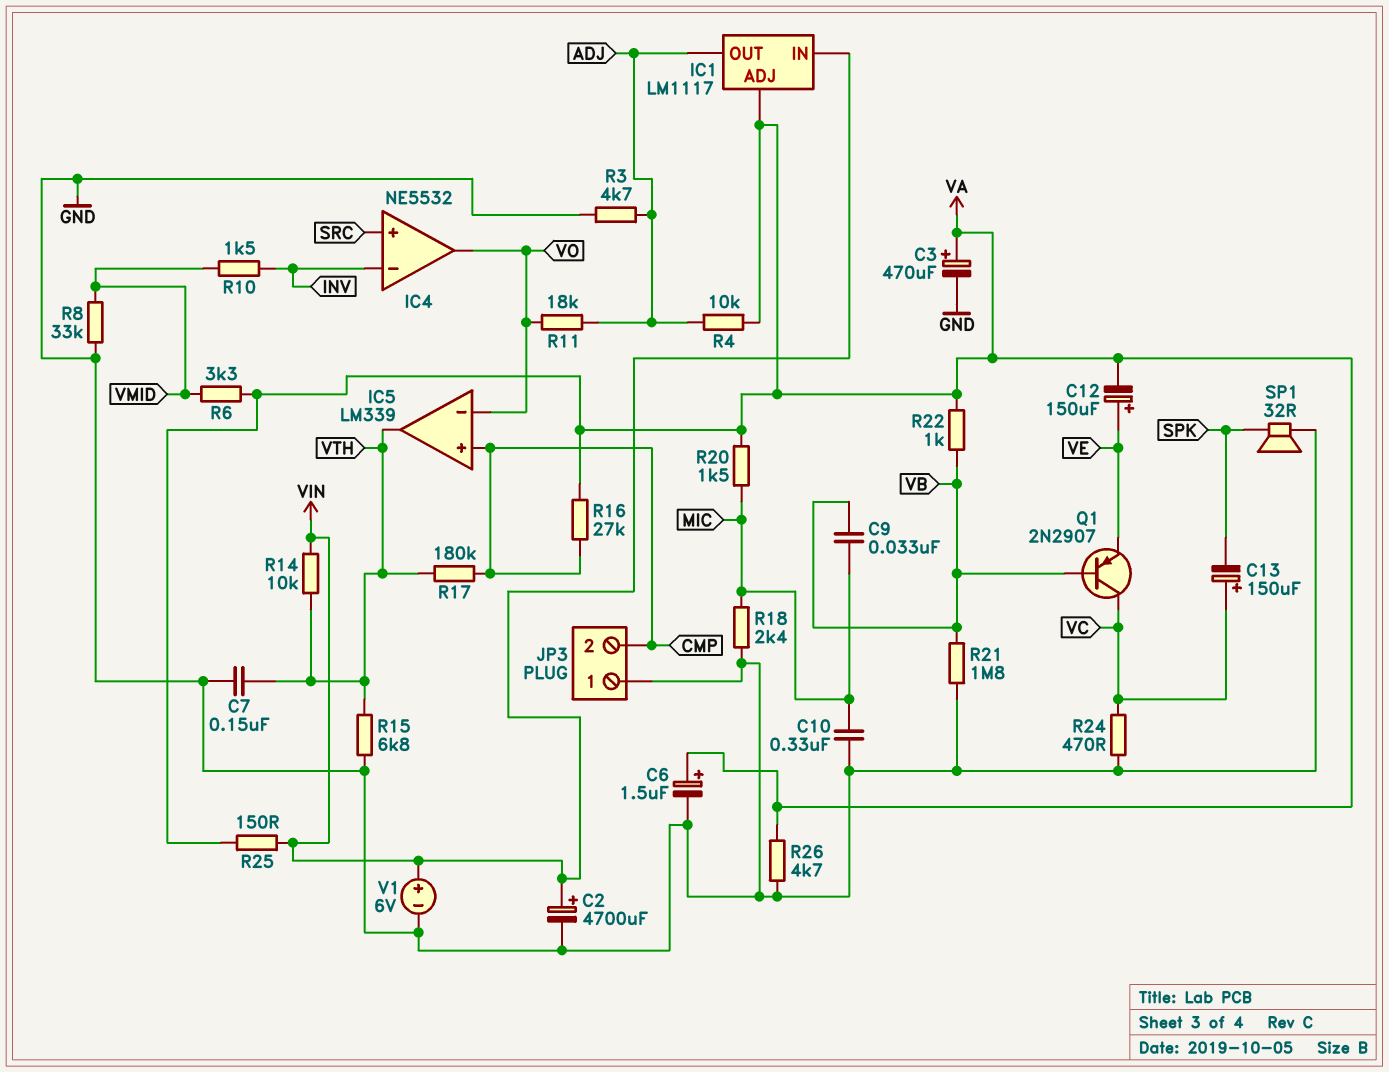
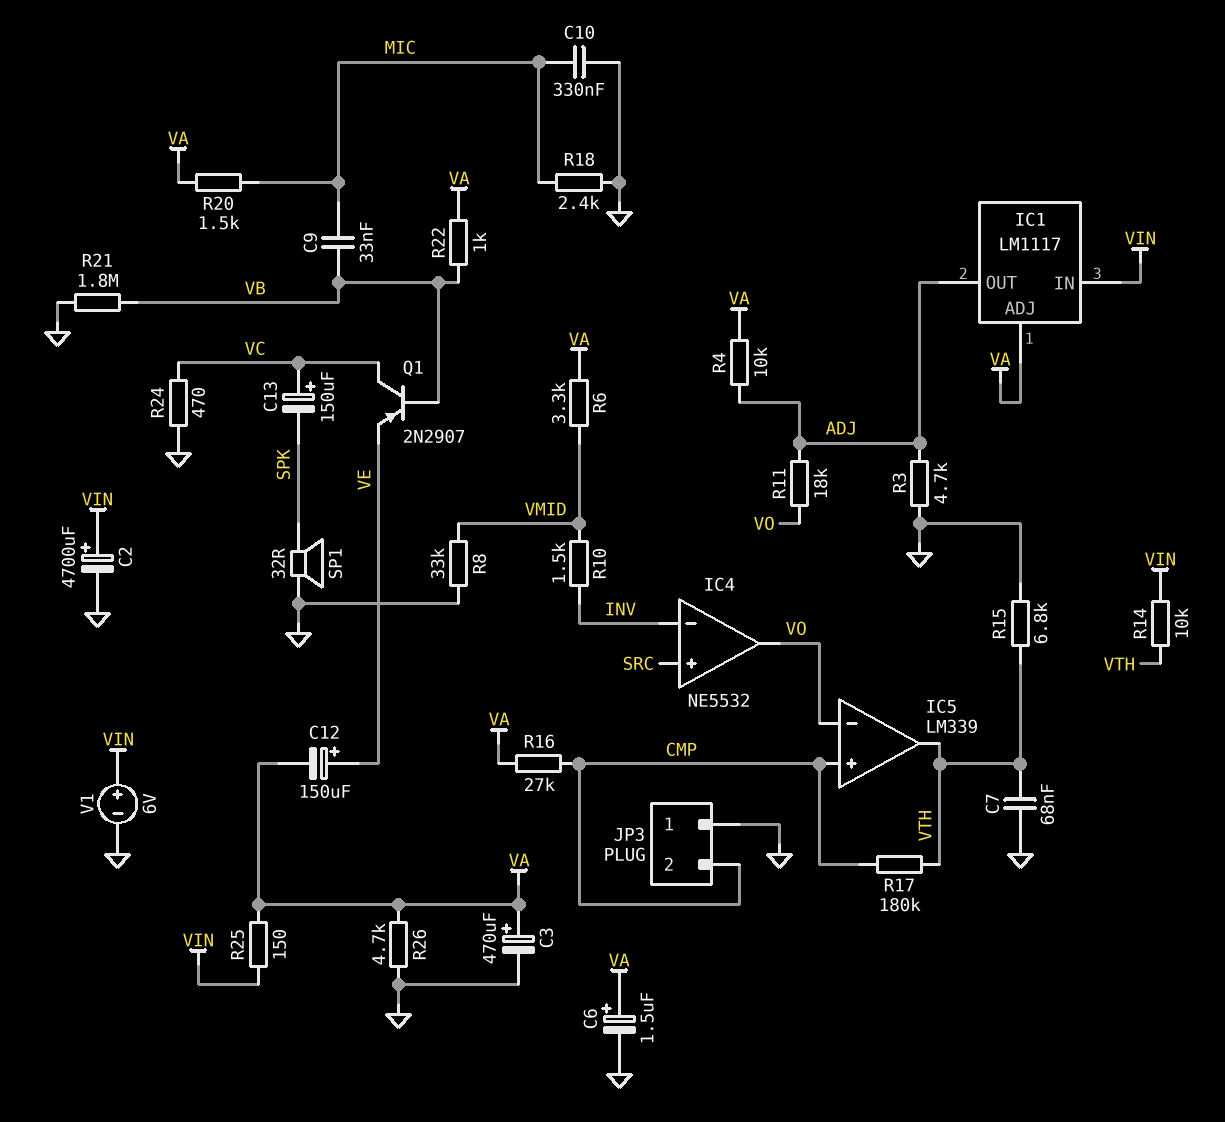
C7: 150nF (GND, VTH) -> 68nF (GND, VTH)

